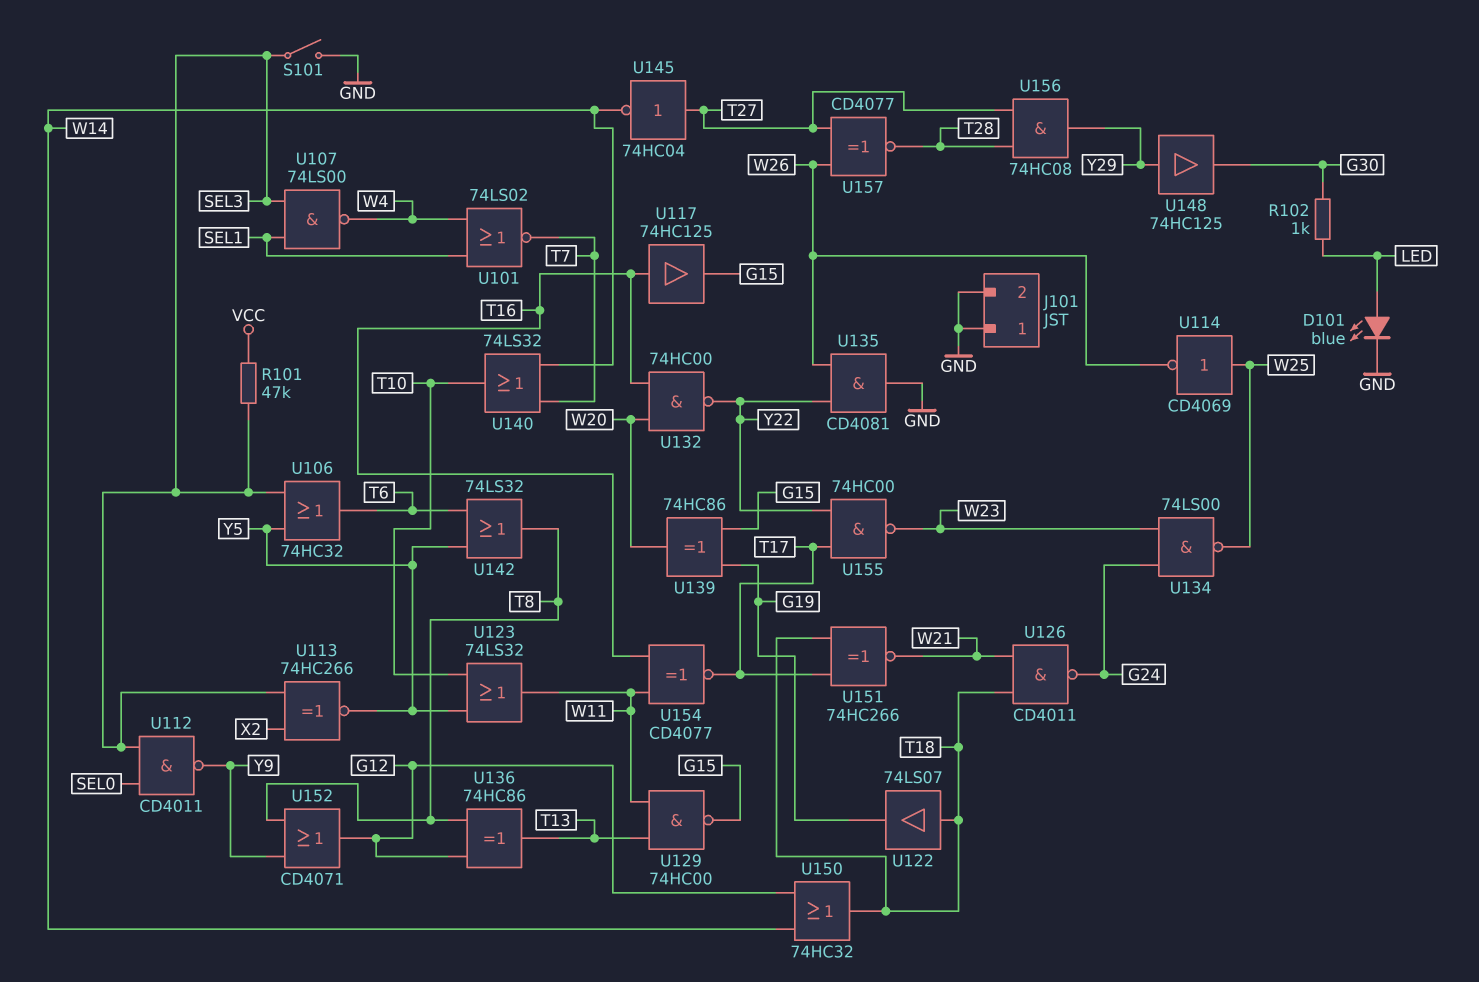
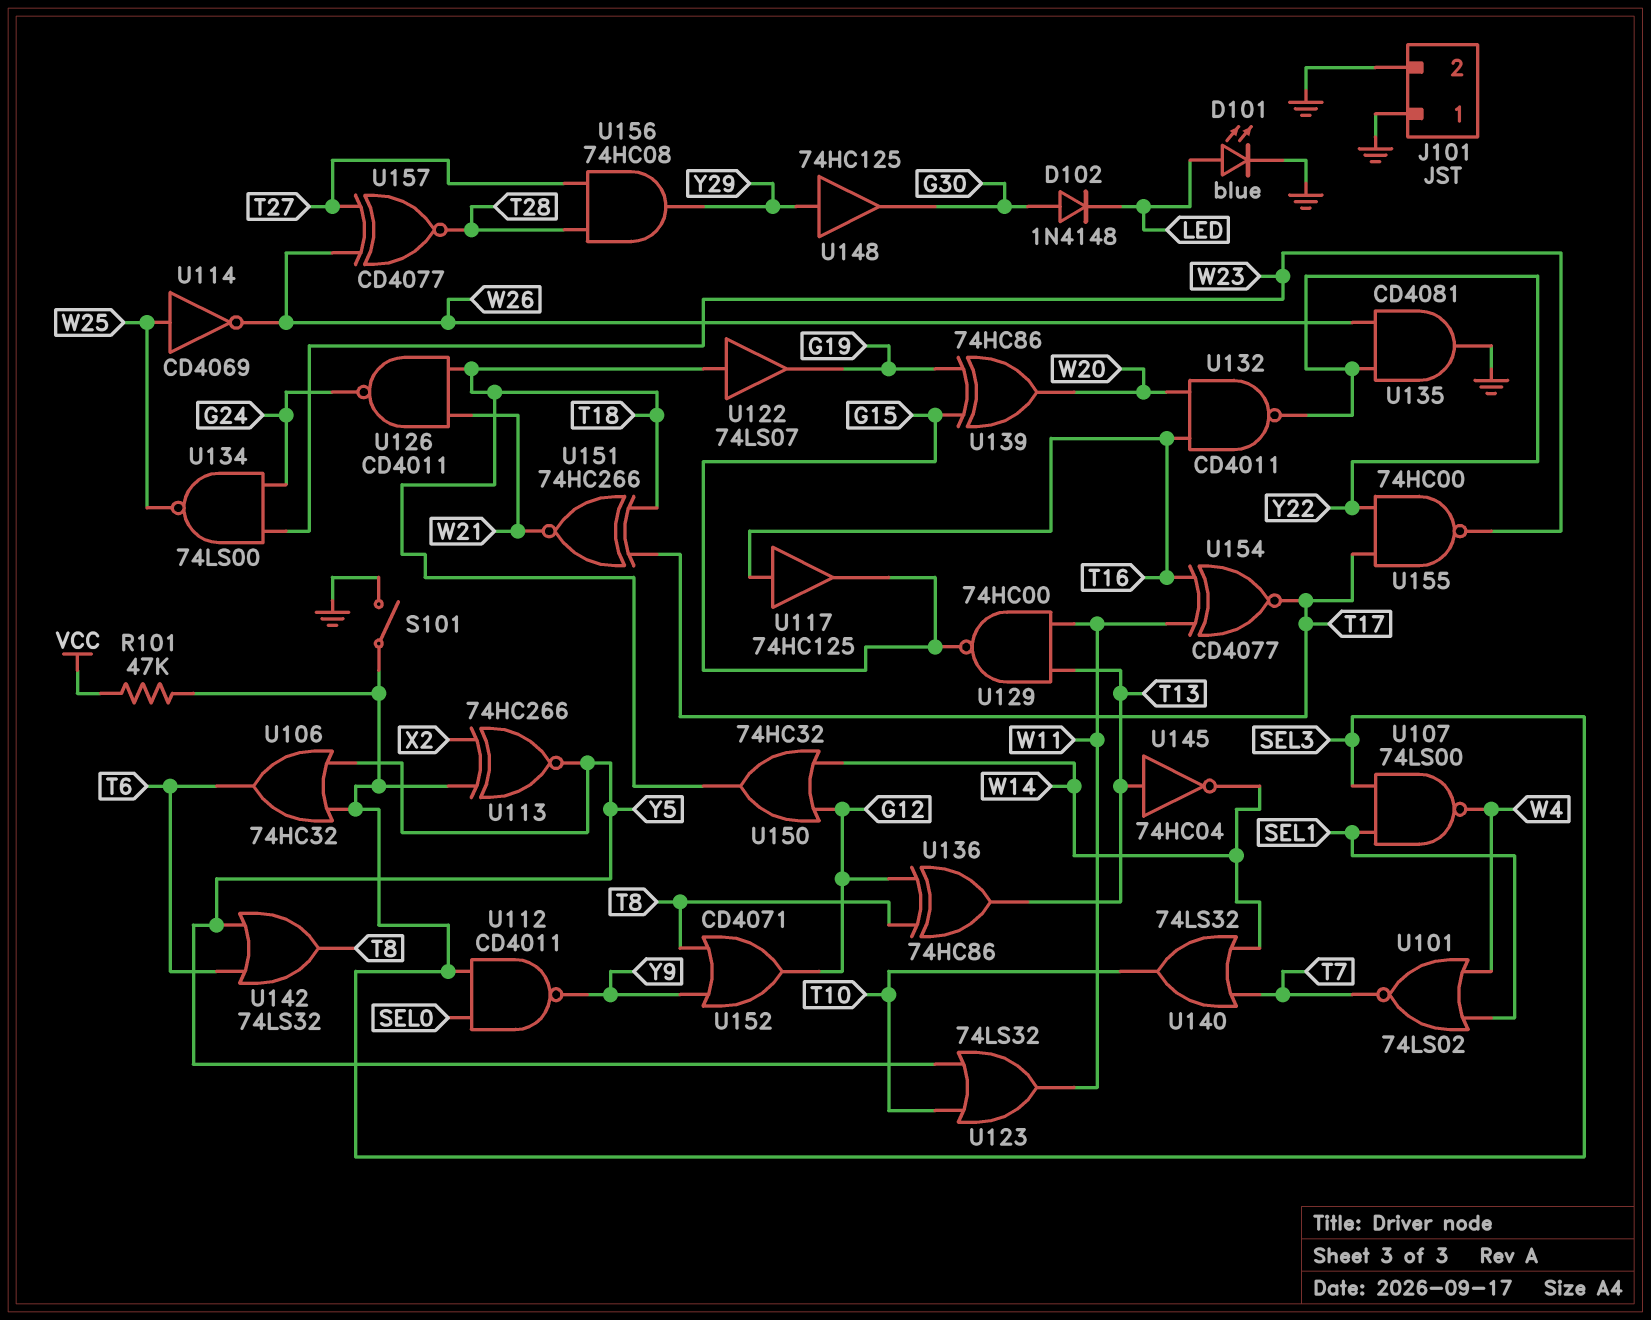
D102: none -> diode 1N4148 (A G30, K LED)
R102: 1k (G30, LED) -> none
U132: NAND 74HC00 (in T16, in W20, out Y22) -> NAND CD4011 (in T16, in W20, out Y22)
U145: NOT 74HC04 (in T27, out W14) -> NOT 74HC04 (in T13, out W14)

